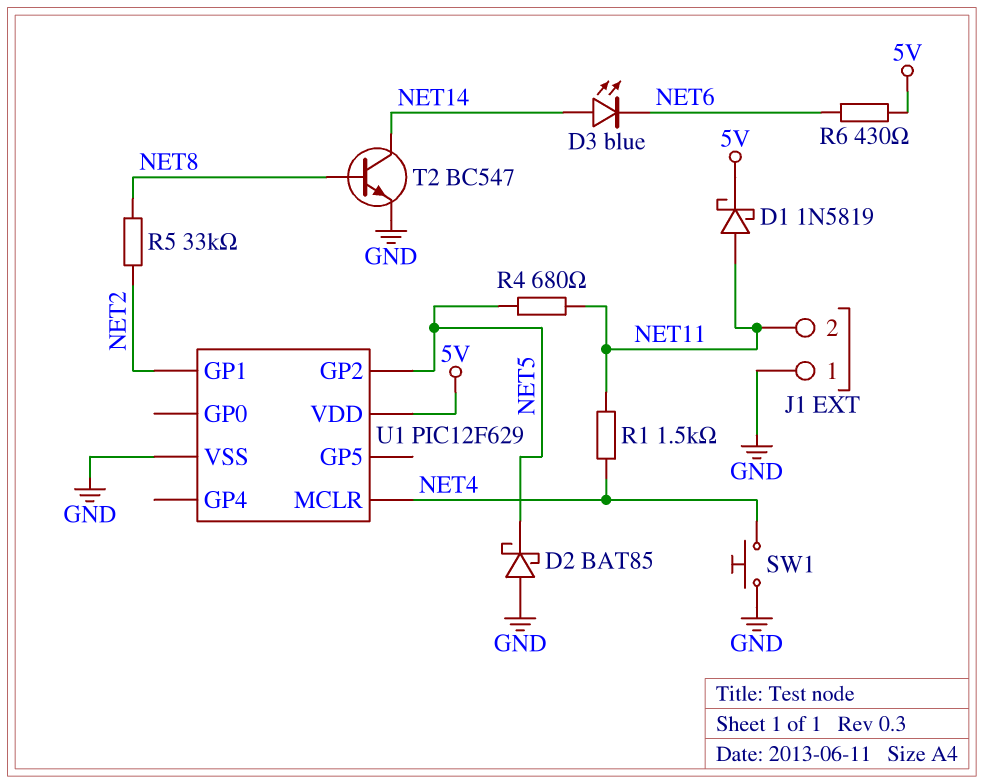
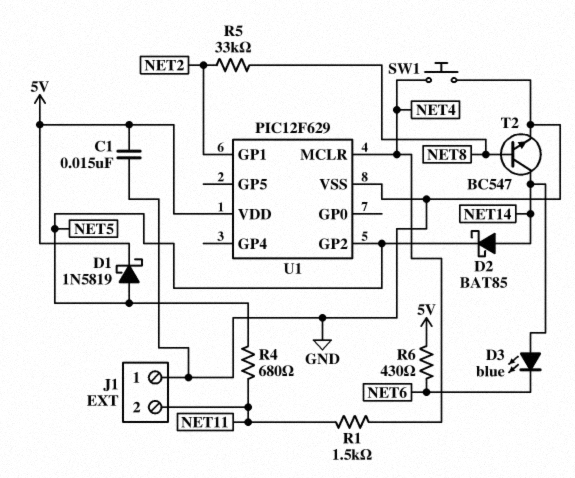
C1: none -> 15nF (5V, GND)
D1: schottky 1N5819 (A NET11, K 5V) -> schottky 1N5819 (A NET5, K 5V)
D2: schottky BAT85 (A GND, K NET5) -> schottky BAT85 (A NET14, K NET5)

